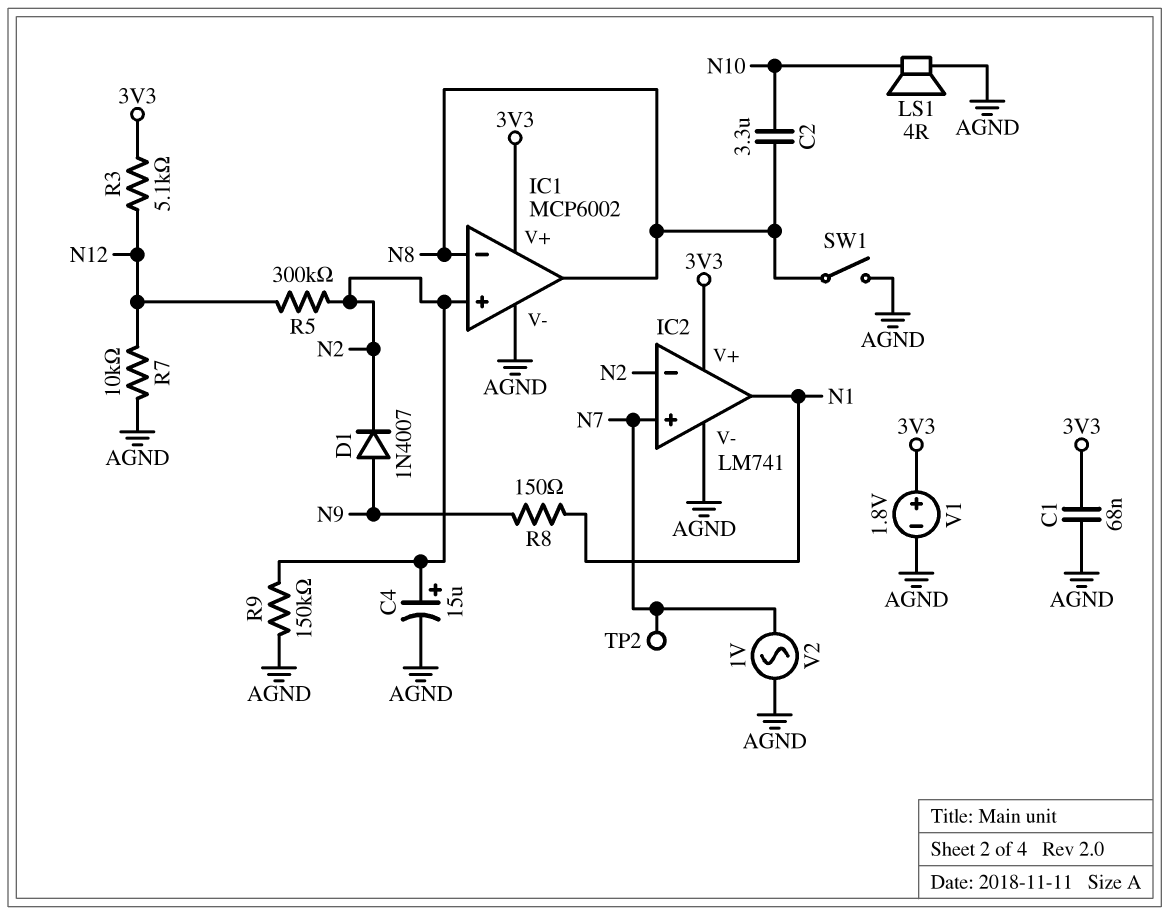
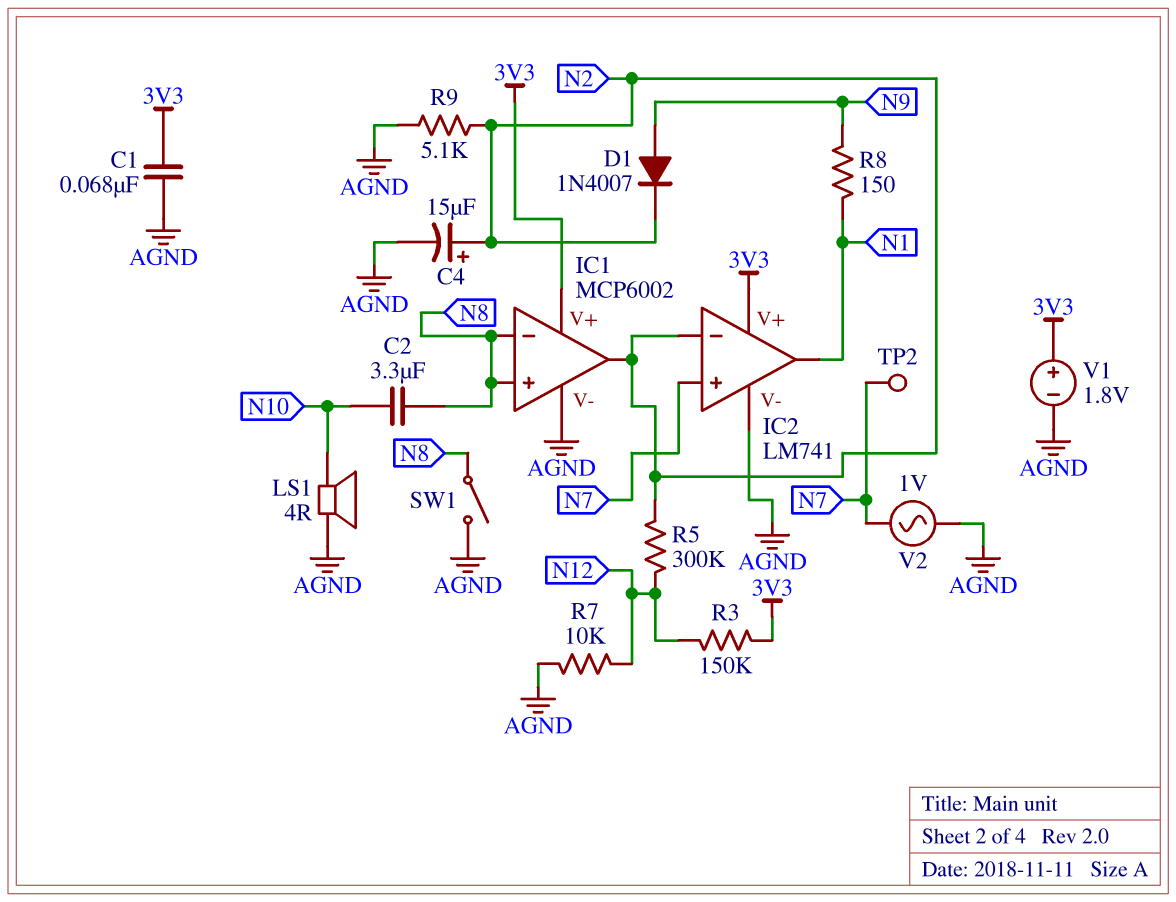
IC1 pin in+: N2 -> N8
IC1 pin out: N8 -> N2
R3: 5.1k (3V3, N12) -> 150k (3V3, N12)
R9: 150k (AGND, N2) -> 5.1k (AGND, N2)

